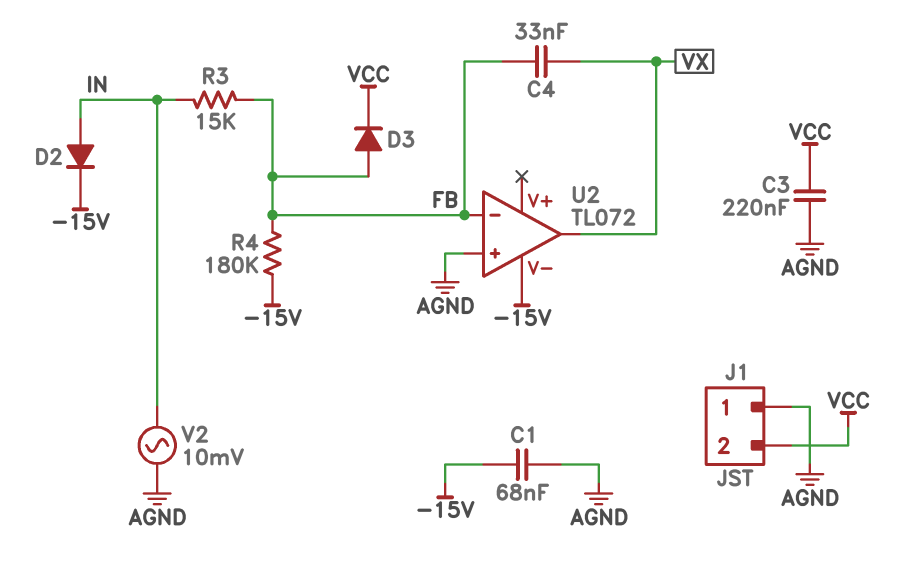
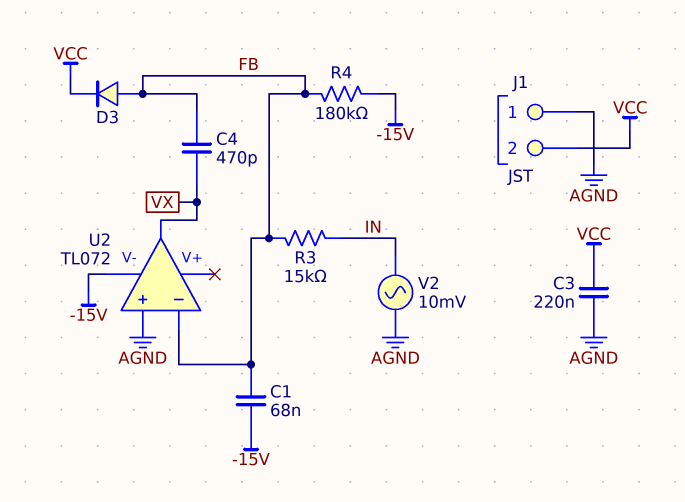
C1: 68nF (-15V, AGND) -> 68nF (-15V, FB)
C4: 33nF (FB, VX) -> 470pF (FB, VX)
D2: diode (A IN, K -15V) -> none

